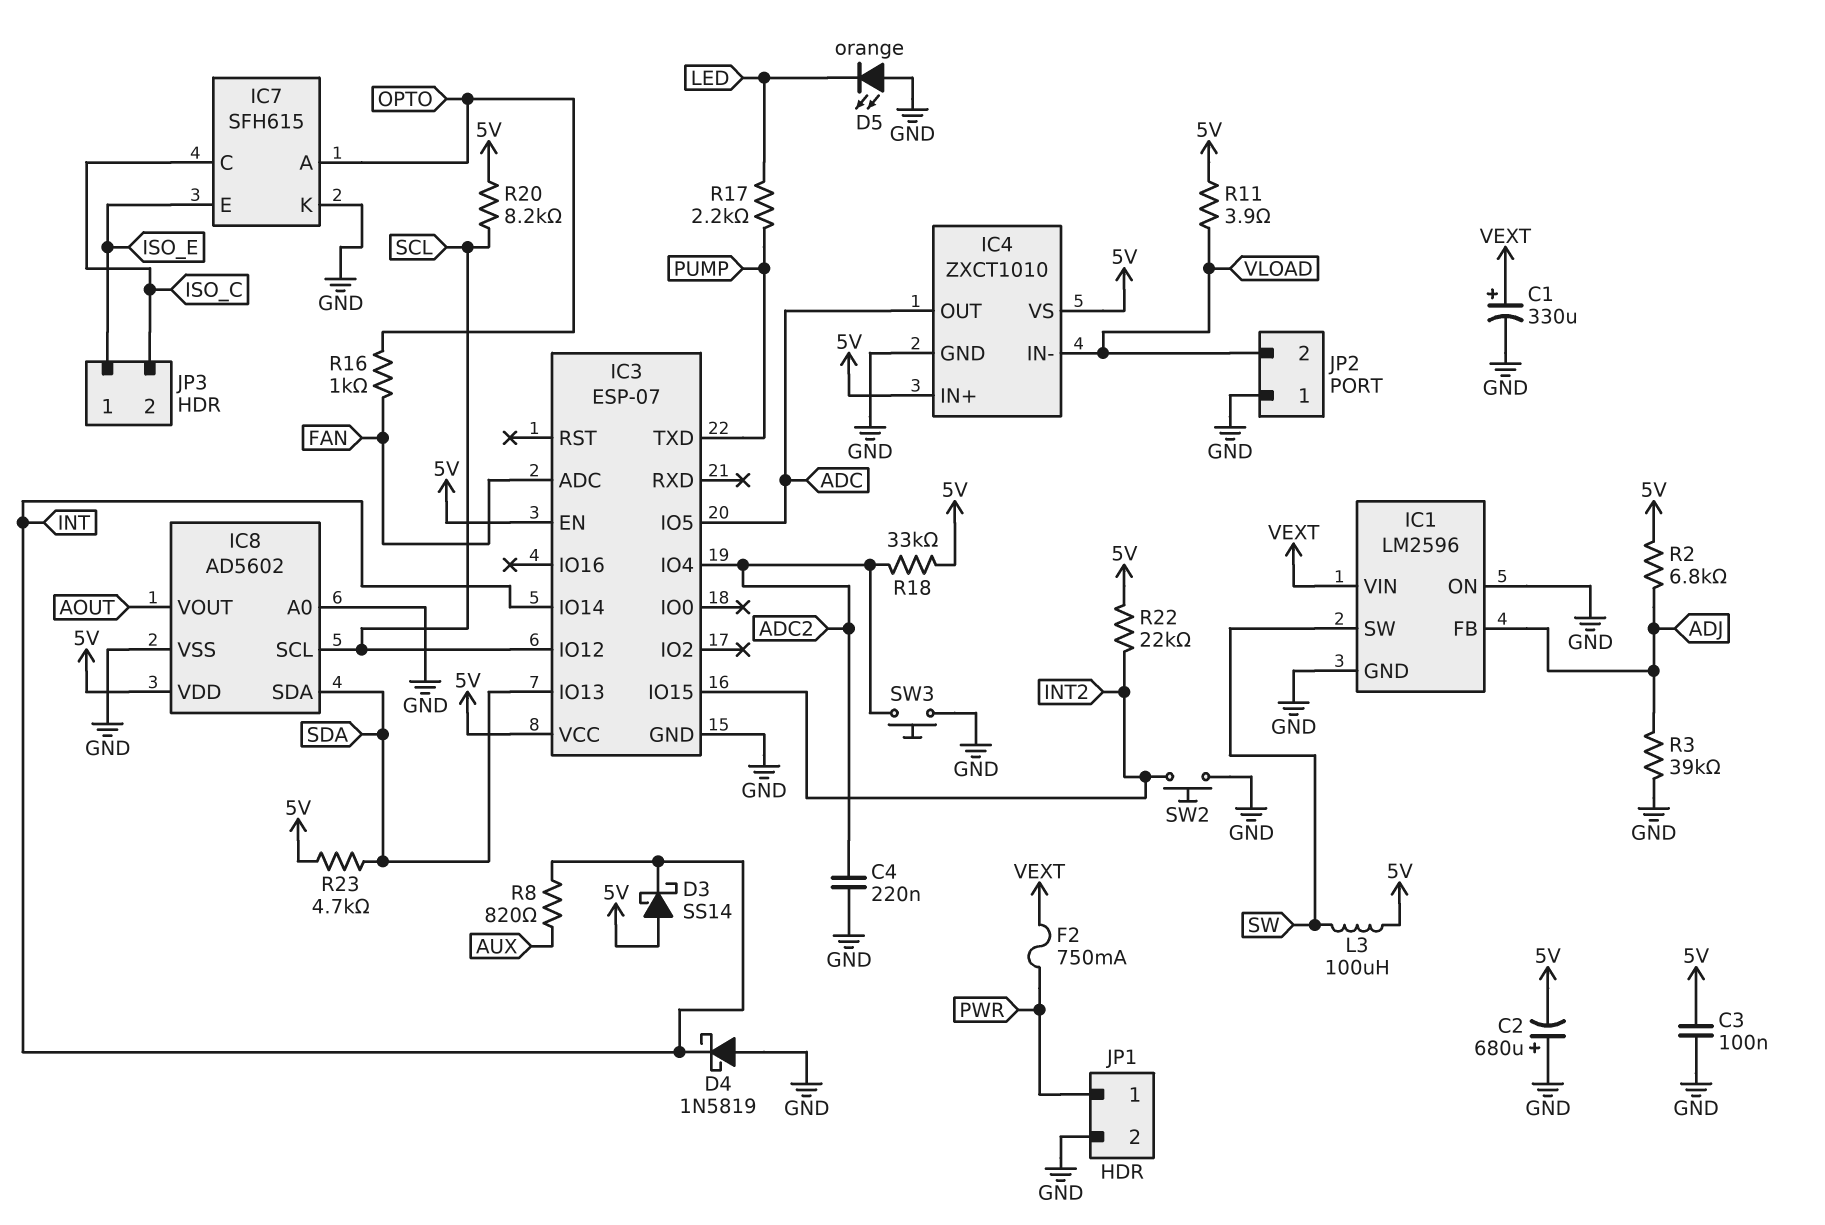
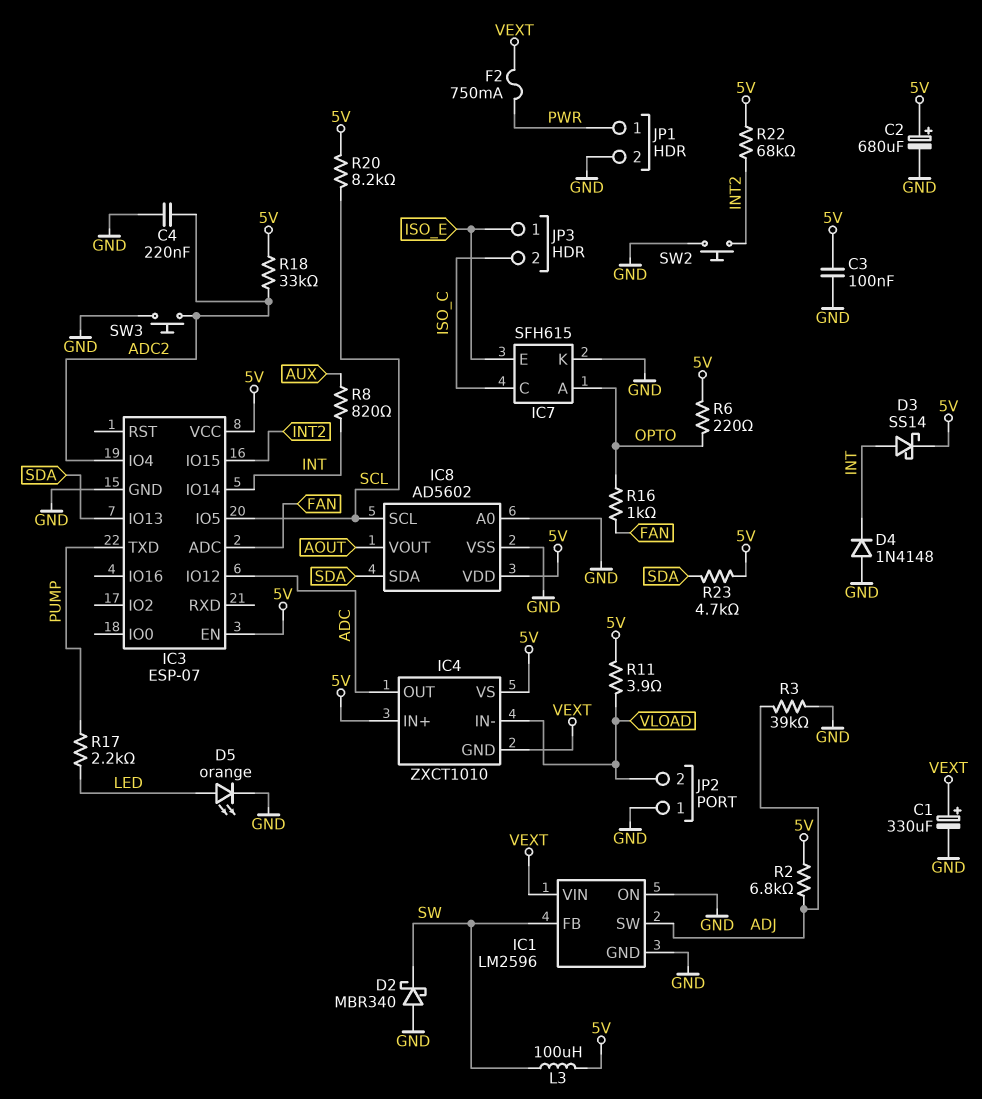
C2: 680uF (plus GND, minus 5V) -> 680uF (plus 5V, minus GND)
D2: none -> schottky MBR340 (A GND, K SW)
D3: schottky SS14 (A 5V, K INT) -> schottky SS14 (A INT, K 5V)
D4: schottky 1N5819 (A GND, K INT) -> diode 1N4148 (A GND, K INT)
D5: LED orange (A GND, K LED) -> LED orange (A LED, K GND)
IC1 pin FB: ADJ -> SW
IC1 pin SW: SW -> ADJ
IC3 pin IO5: ADC -> SCL
IC3 pin IO12: SCL -> ADC
IC4 pin GND: GND -> VEXT
R6: none -> 220 (5V, OPTO)
R22: 22k (5V, INT2) -> 68k (5V, INT2)

